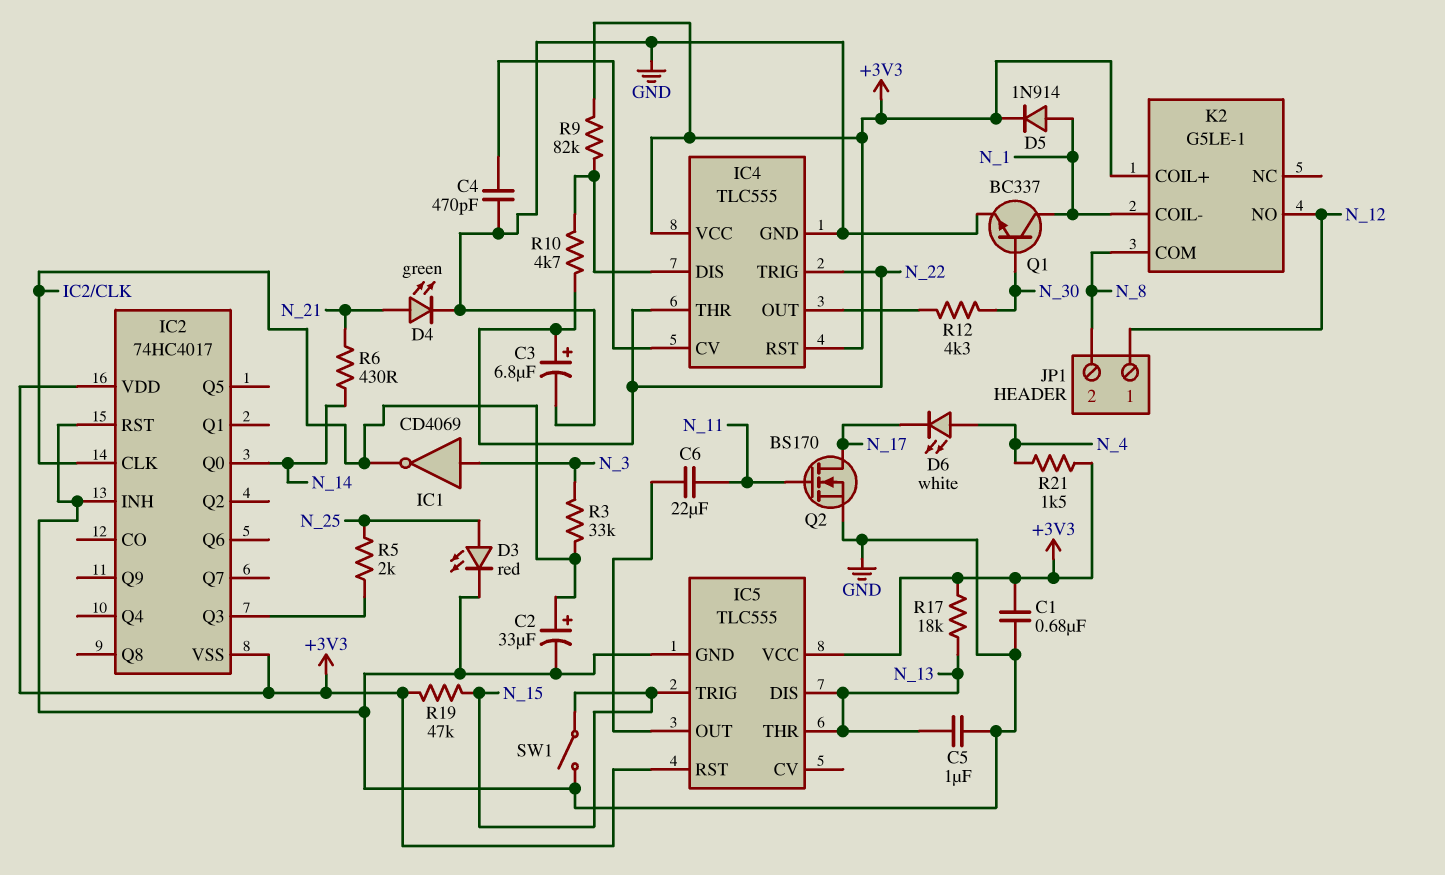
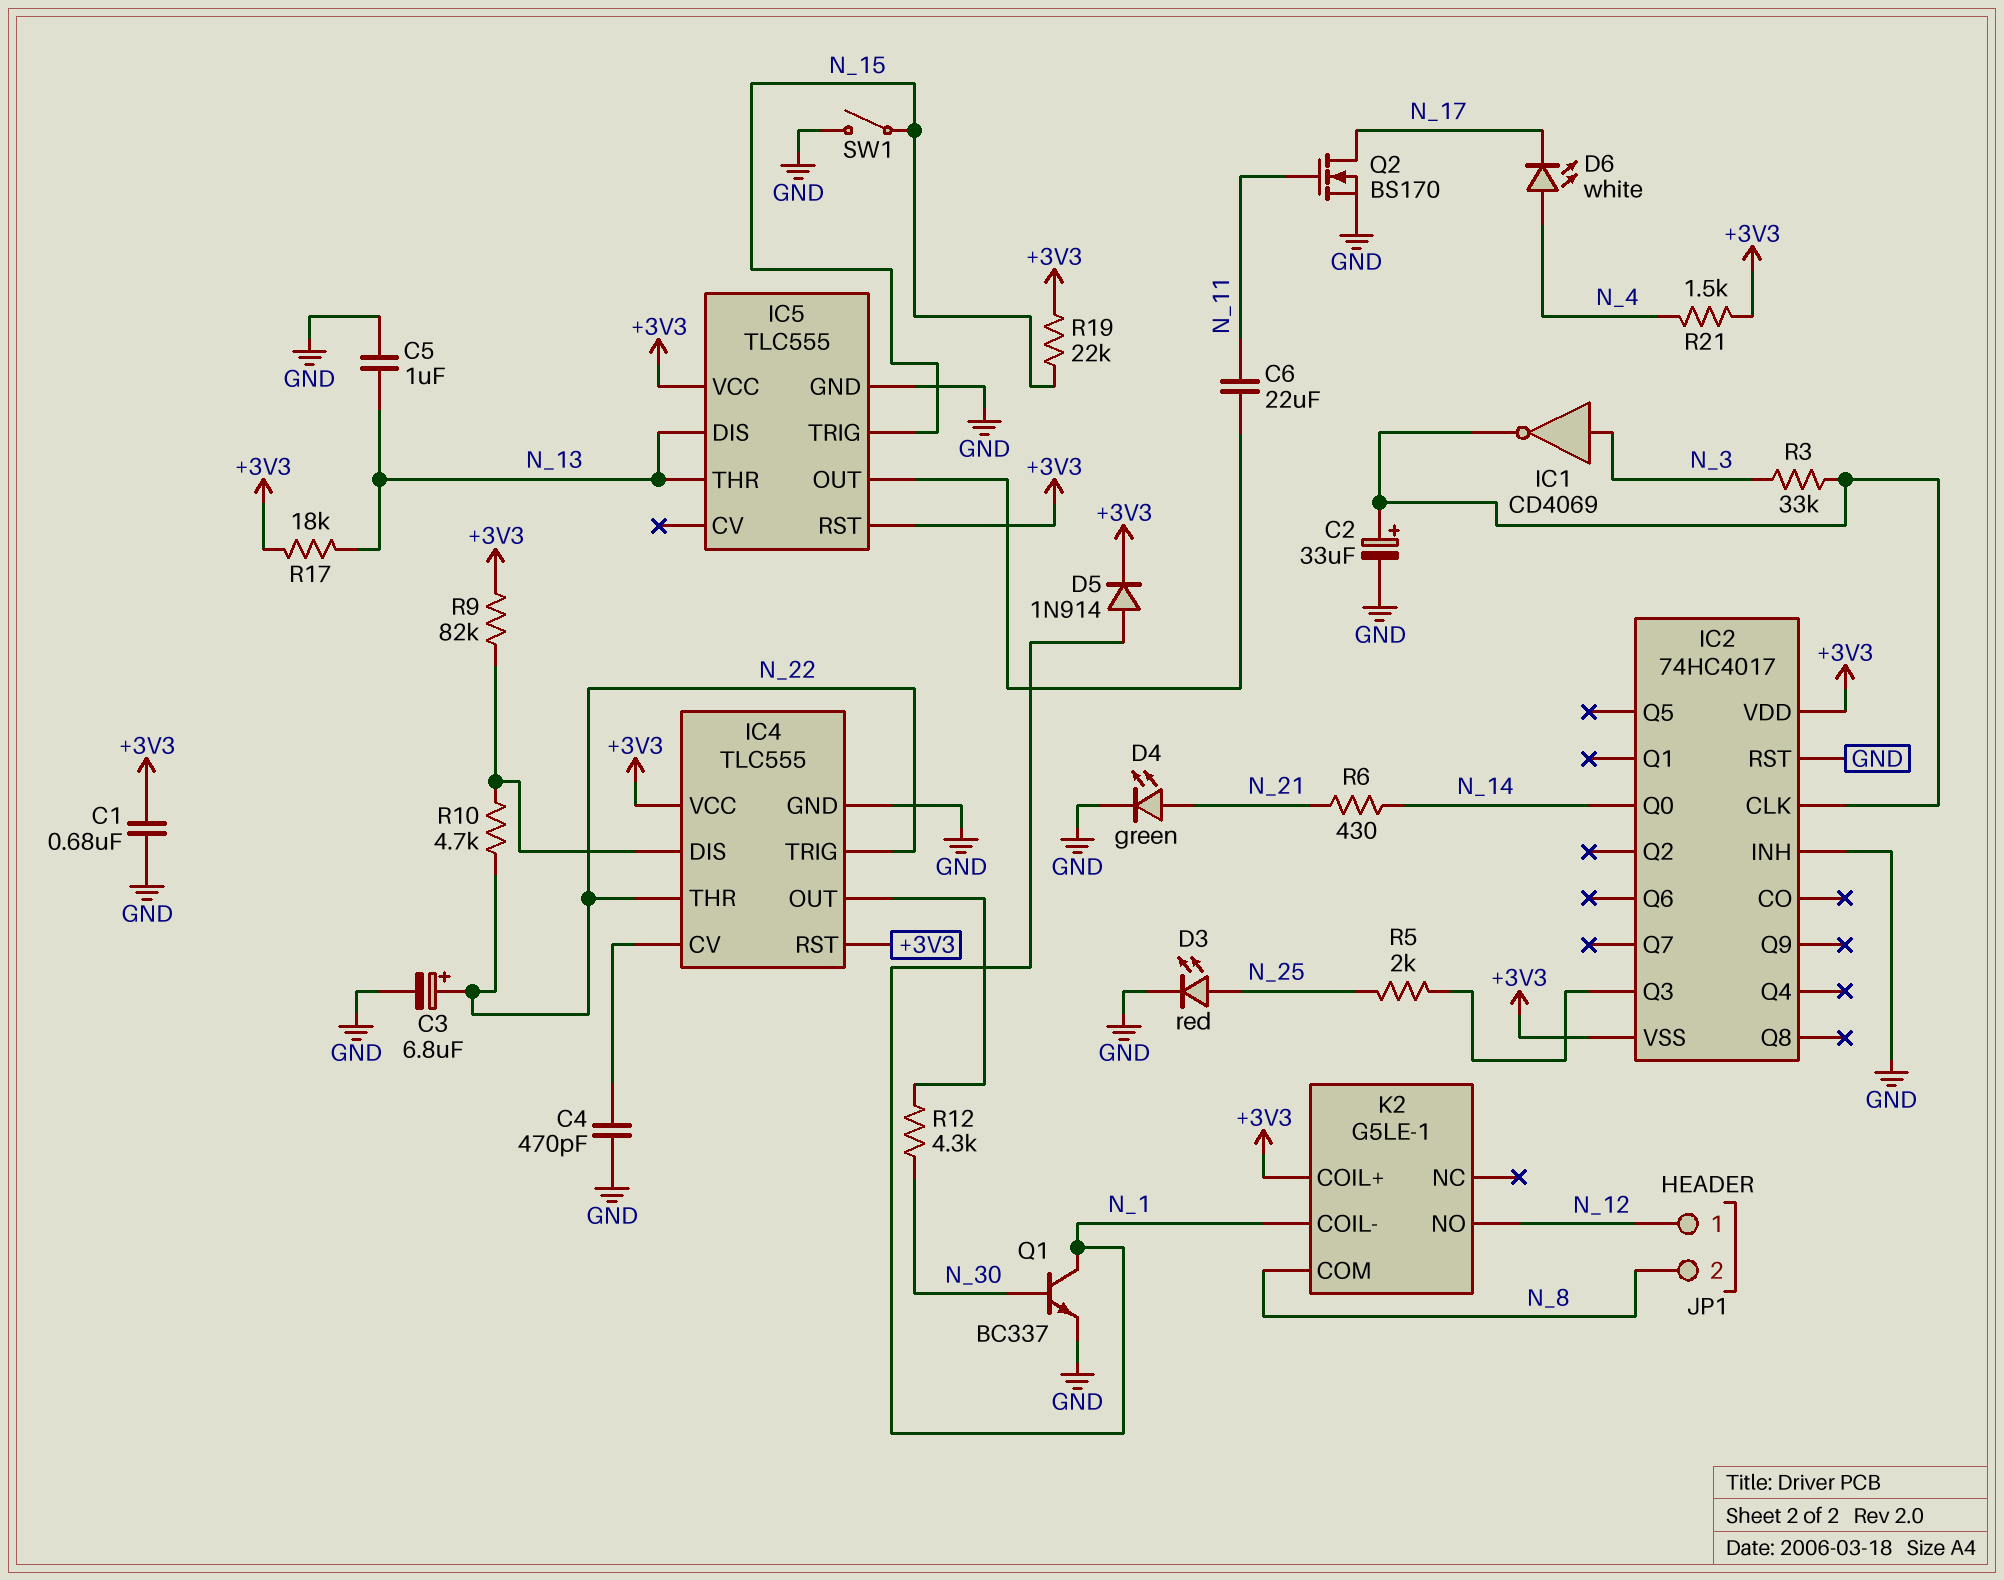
R19: 47k (+3V3, N_15) -> 22k (+3V3, N_15)

